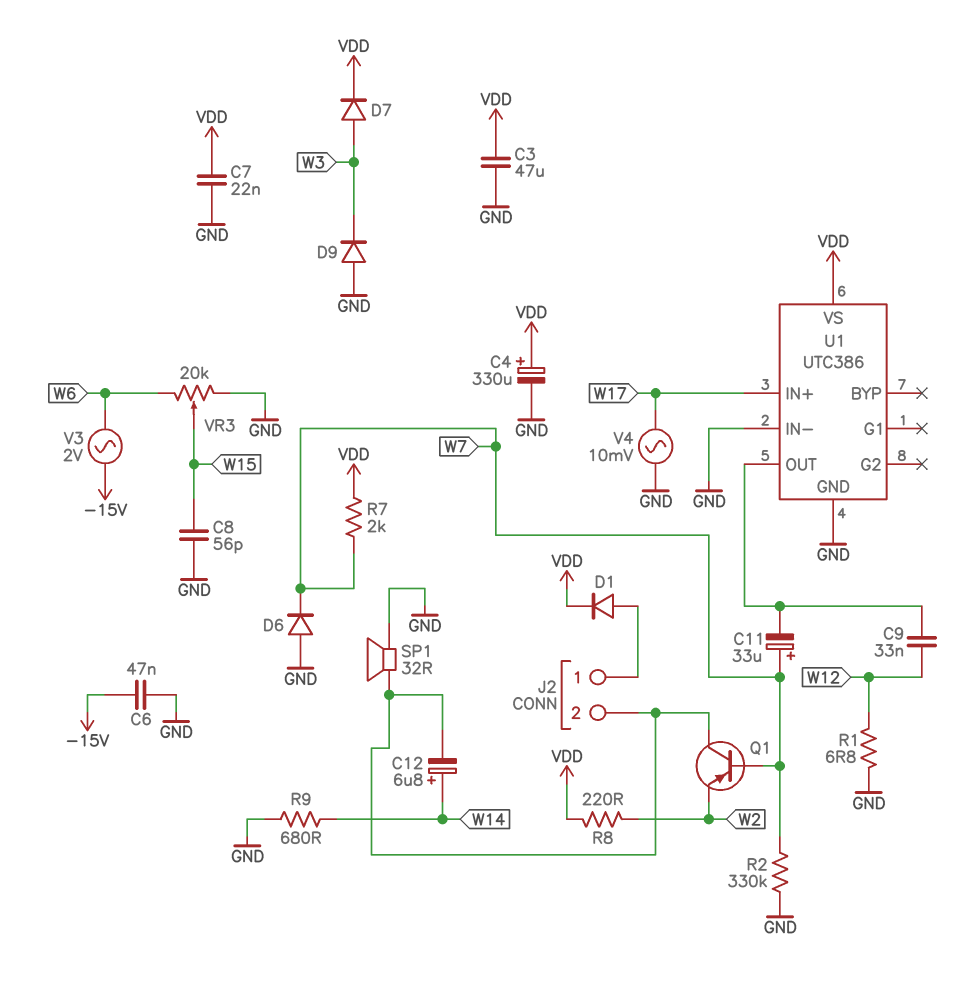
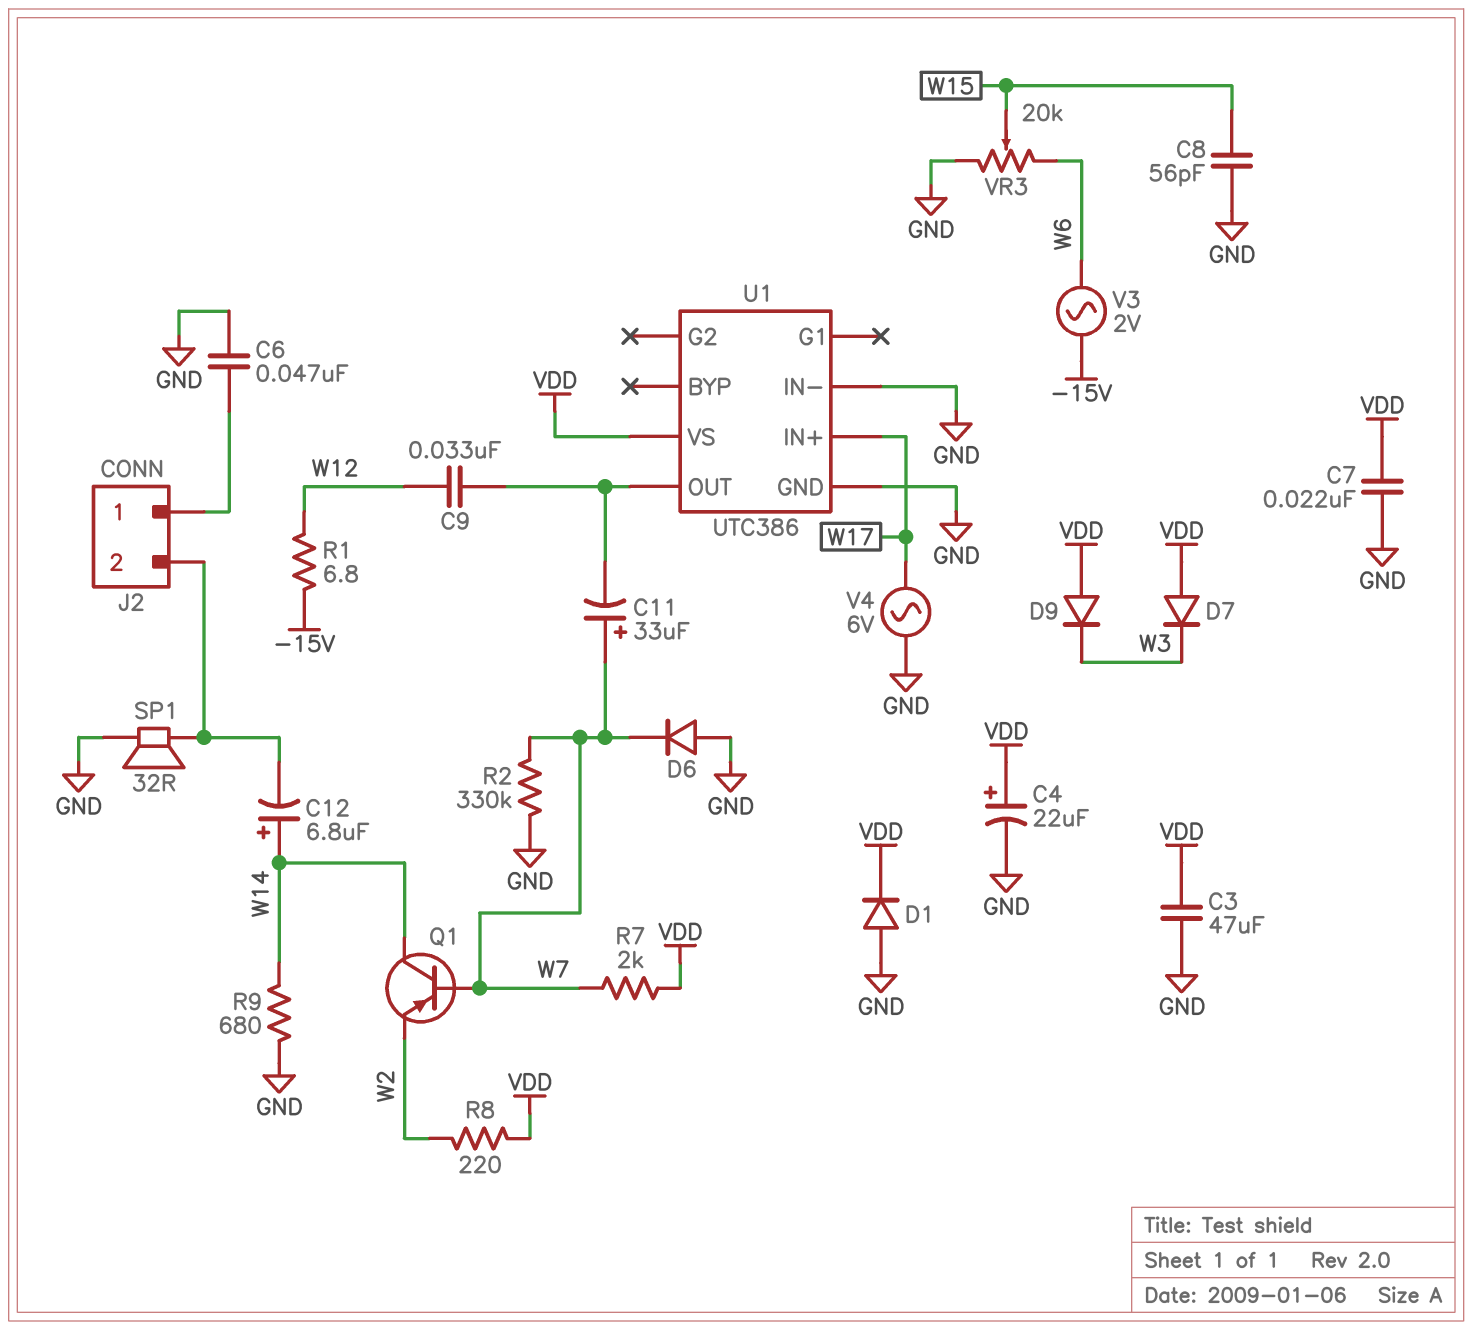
C4: 330uF (plus VDD, minus GND) -> 22uF (plus VDD, minus GND)
C6: 47nF (-15V, GND) -> 47nF (GND, J2/1)
D1: diode (A J2/1, K VDD) -> diode (A GND, K VDD)
D7: diode (A W3, K VDD) -> diode (A VDD, K W3)
D9: diode (A GND, K W3) -> diode (A VDD, K W3)
Q1: PNP (B W7, C J2/2, E W2) -> PNP (B W7, C W14, E W2)
R1: 6.8 (GND, W12) -> 6.8 (-15V, W12)
V4: AC 10mV (GND, W17) -> AC 6V (GND, W17)

